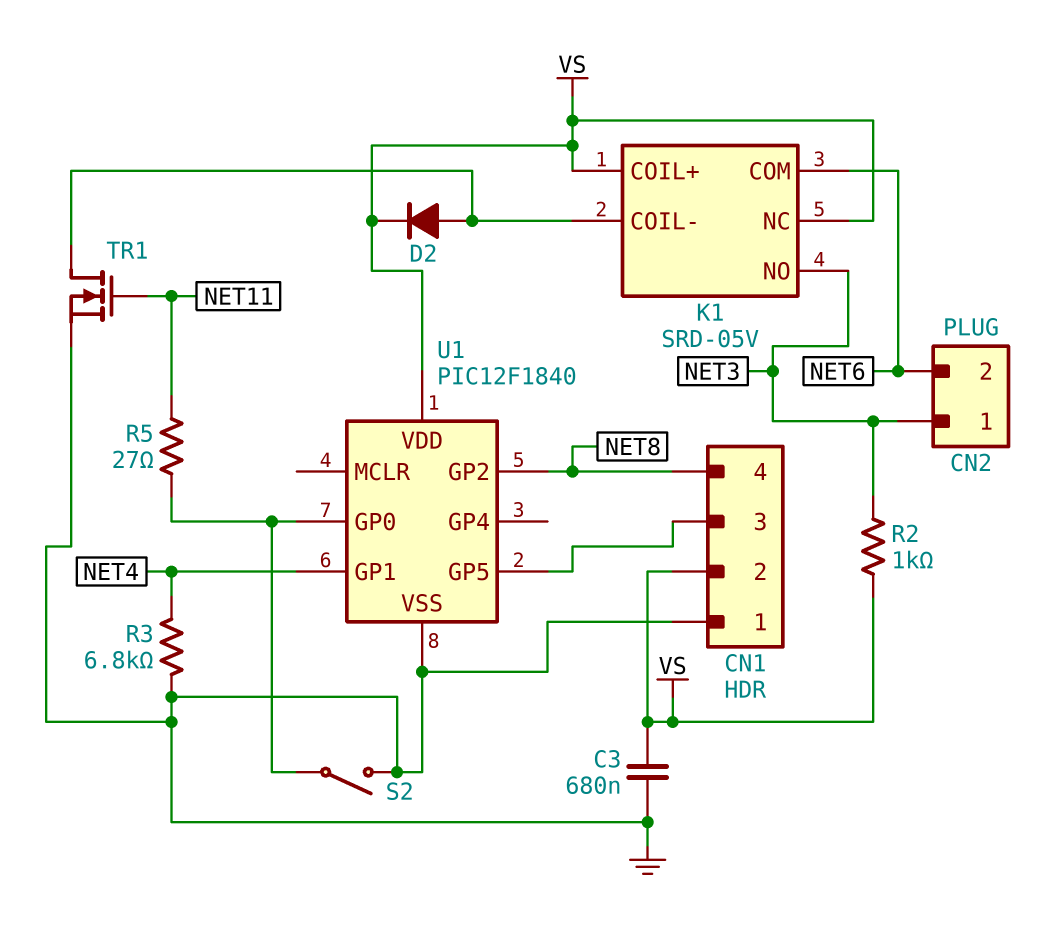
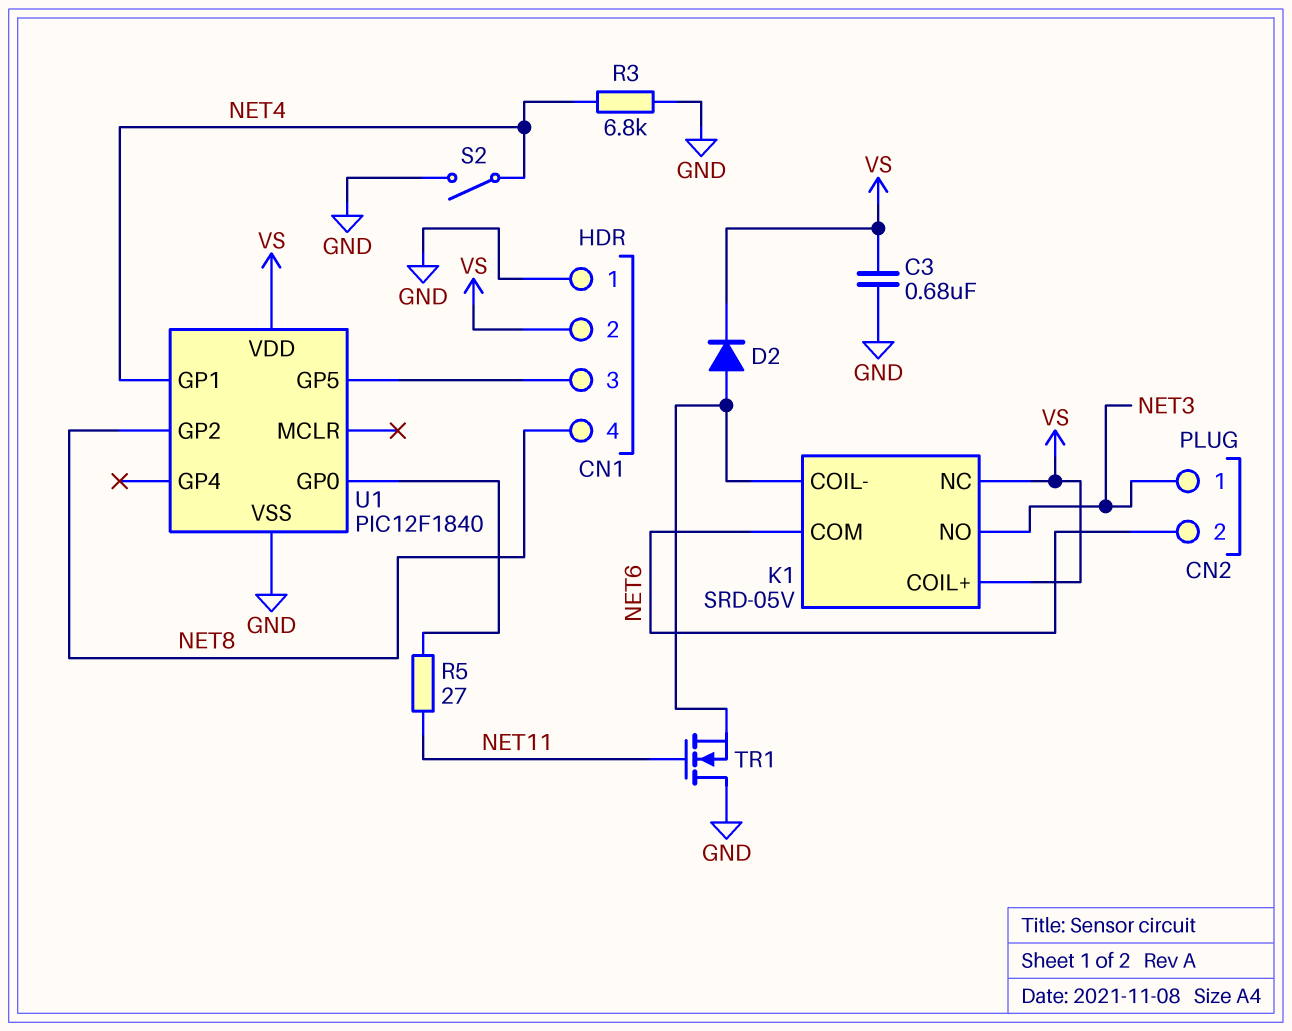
R2: 1k (NET3, VS) -> none
S2: switch (GND, U1/GP0) -> switch (GND, NET4)
TR1: NMOS (G NET11, D K1/COIL-, S GND) -> NMOS (G NET11, D GND, S K1/COIL-)

